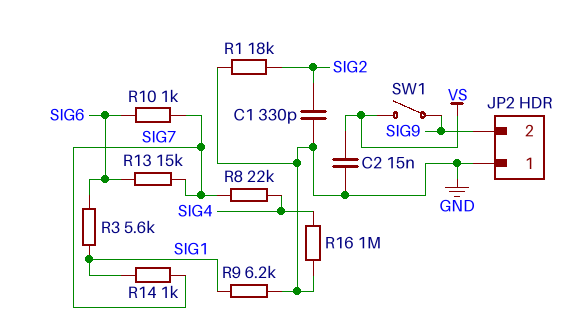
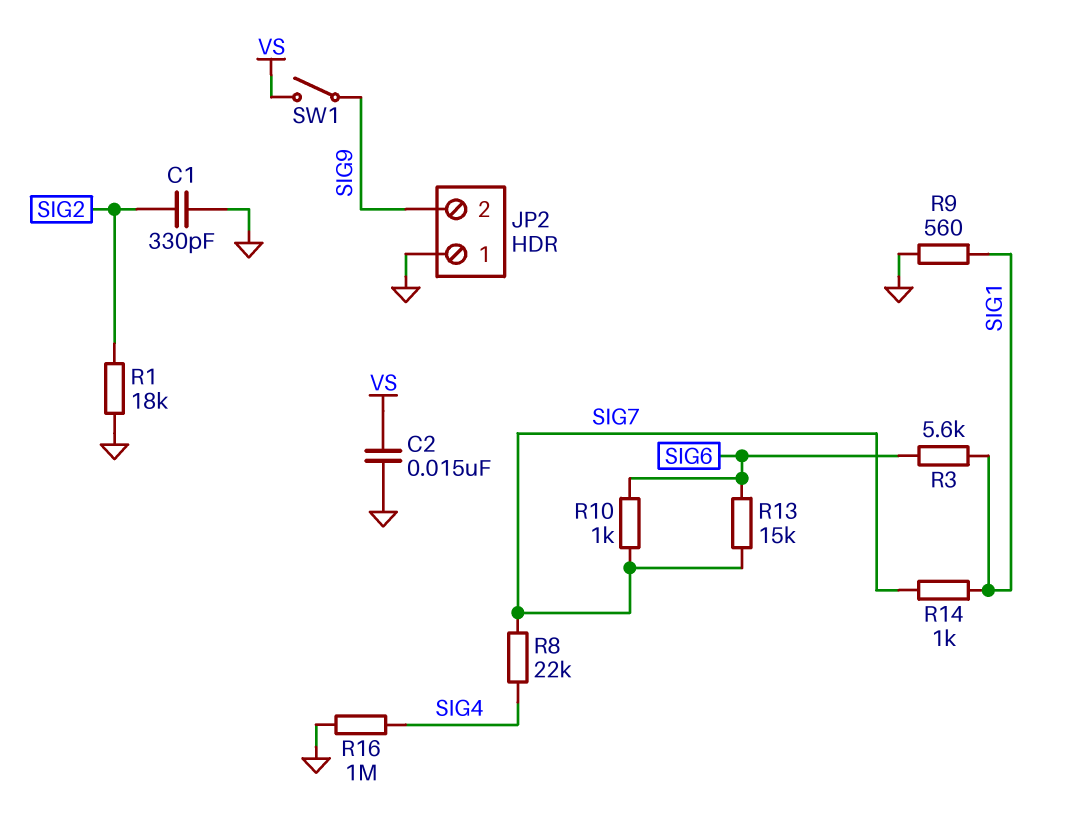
R9: 6.2k (GND, SIG1) -> 560 (GND, SIG1)

